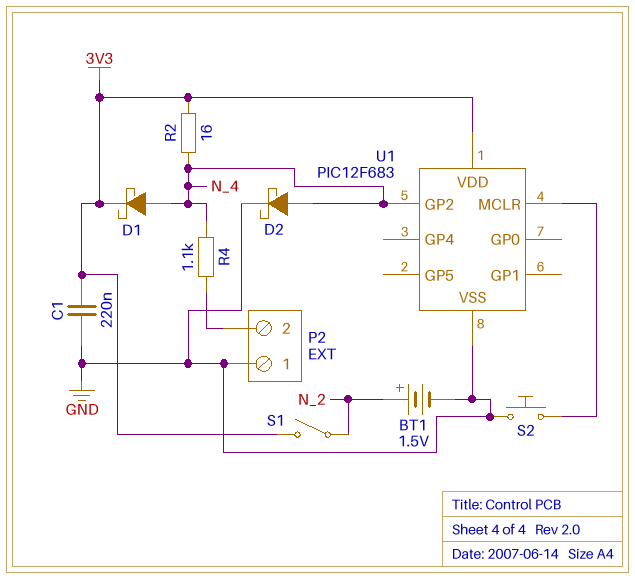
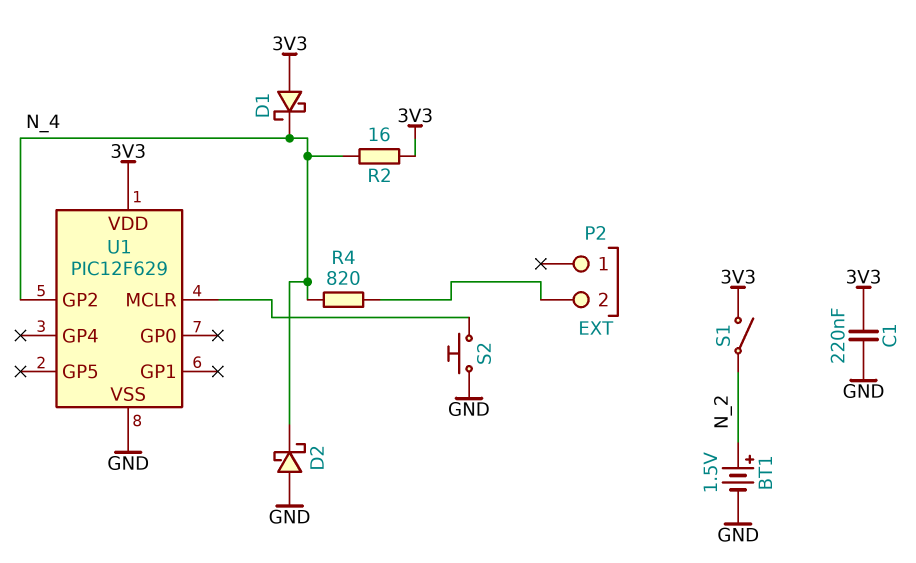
D1: schottky (A N_4, K 3V3) -> schottky (A 3V3, K N_4)
D2: schottky (A N_4, K GND) -> schottky (A GND, K N_4)
P2 pin 1: GND -> none
R4: 1.1k (N_4, P2/2) -> 820 (N_4, P2/2)
U1: PIC12F683 -> PIC12F629

